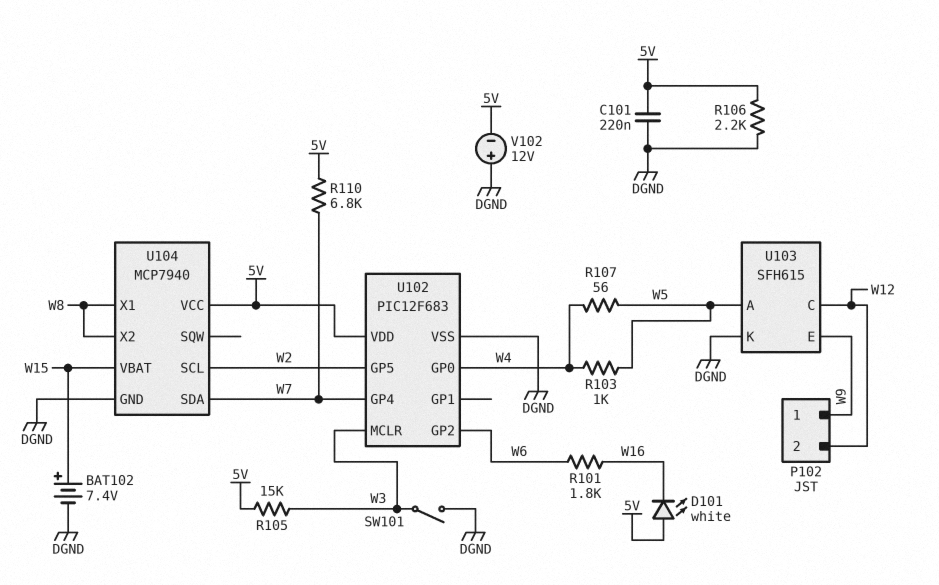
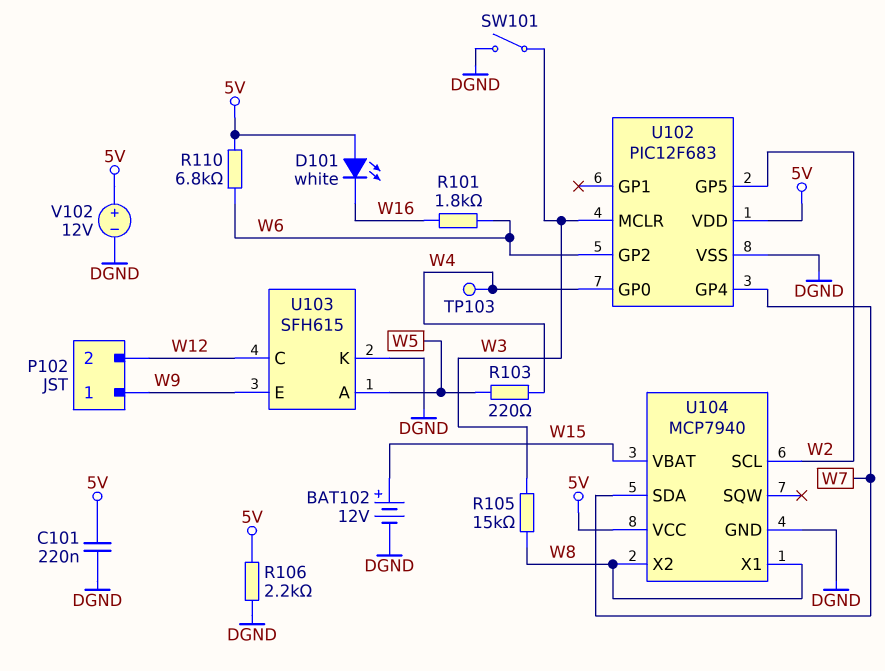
BAT102: 7.4V (plus W15, minus DGND) -> 12V (plus W15, minus DGND)
R103: 1k (W4, W5) -> 220 (W4, W5)
R105: 15k (5V, W3) -> 15k (W3, W8)
R107: 56 (W4, W5) -> none
R110: 6.8k (5V, W7) -> 6.8k (5V, W6)
TP103: none -> test point (W4)
V102: 12V (plus DGND, minus 5V) -> 12V (plus 5V, minus DGND)

